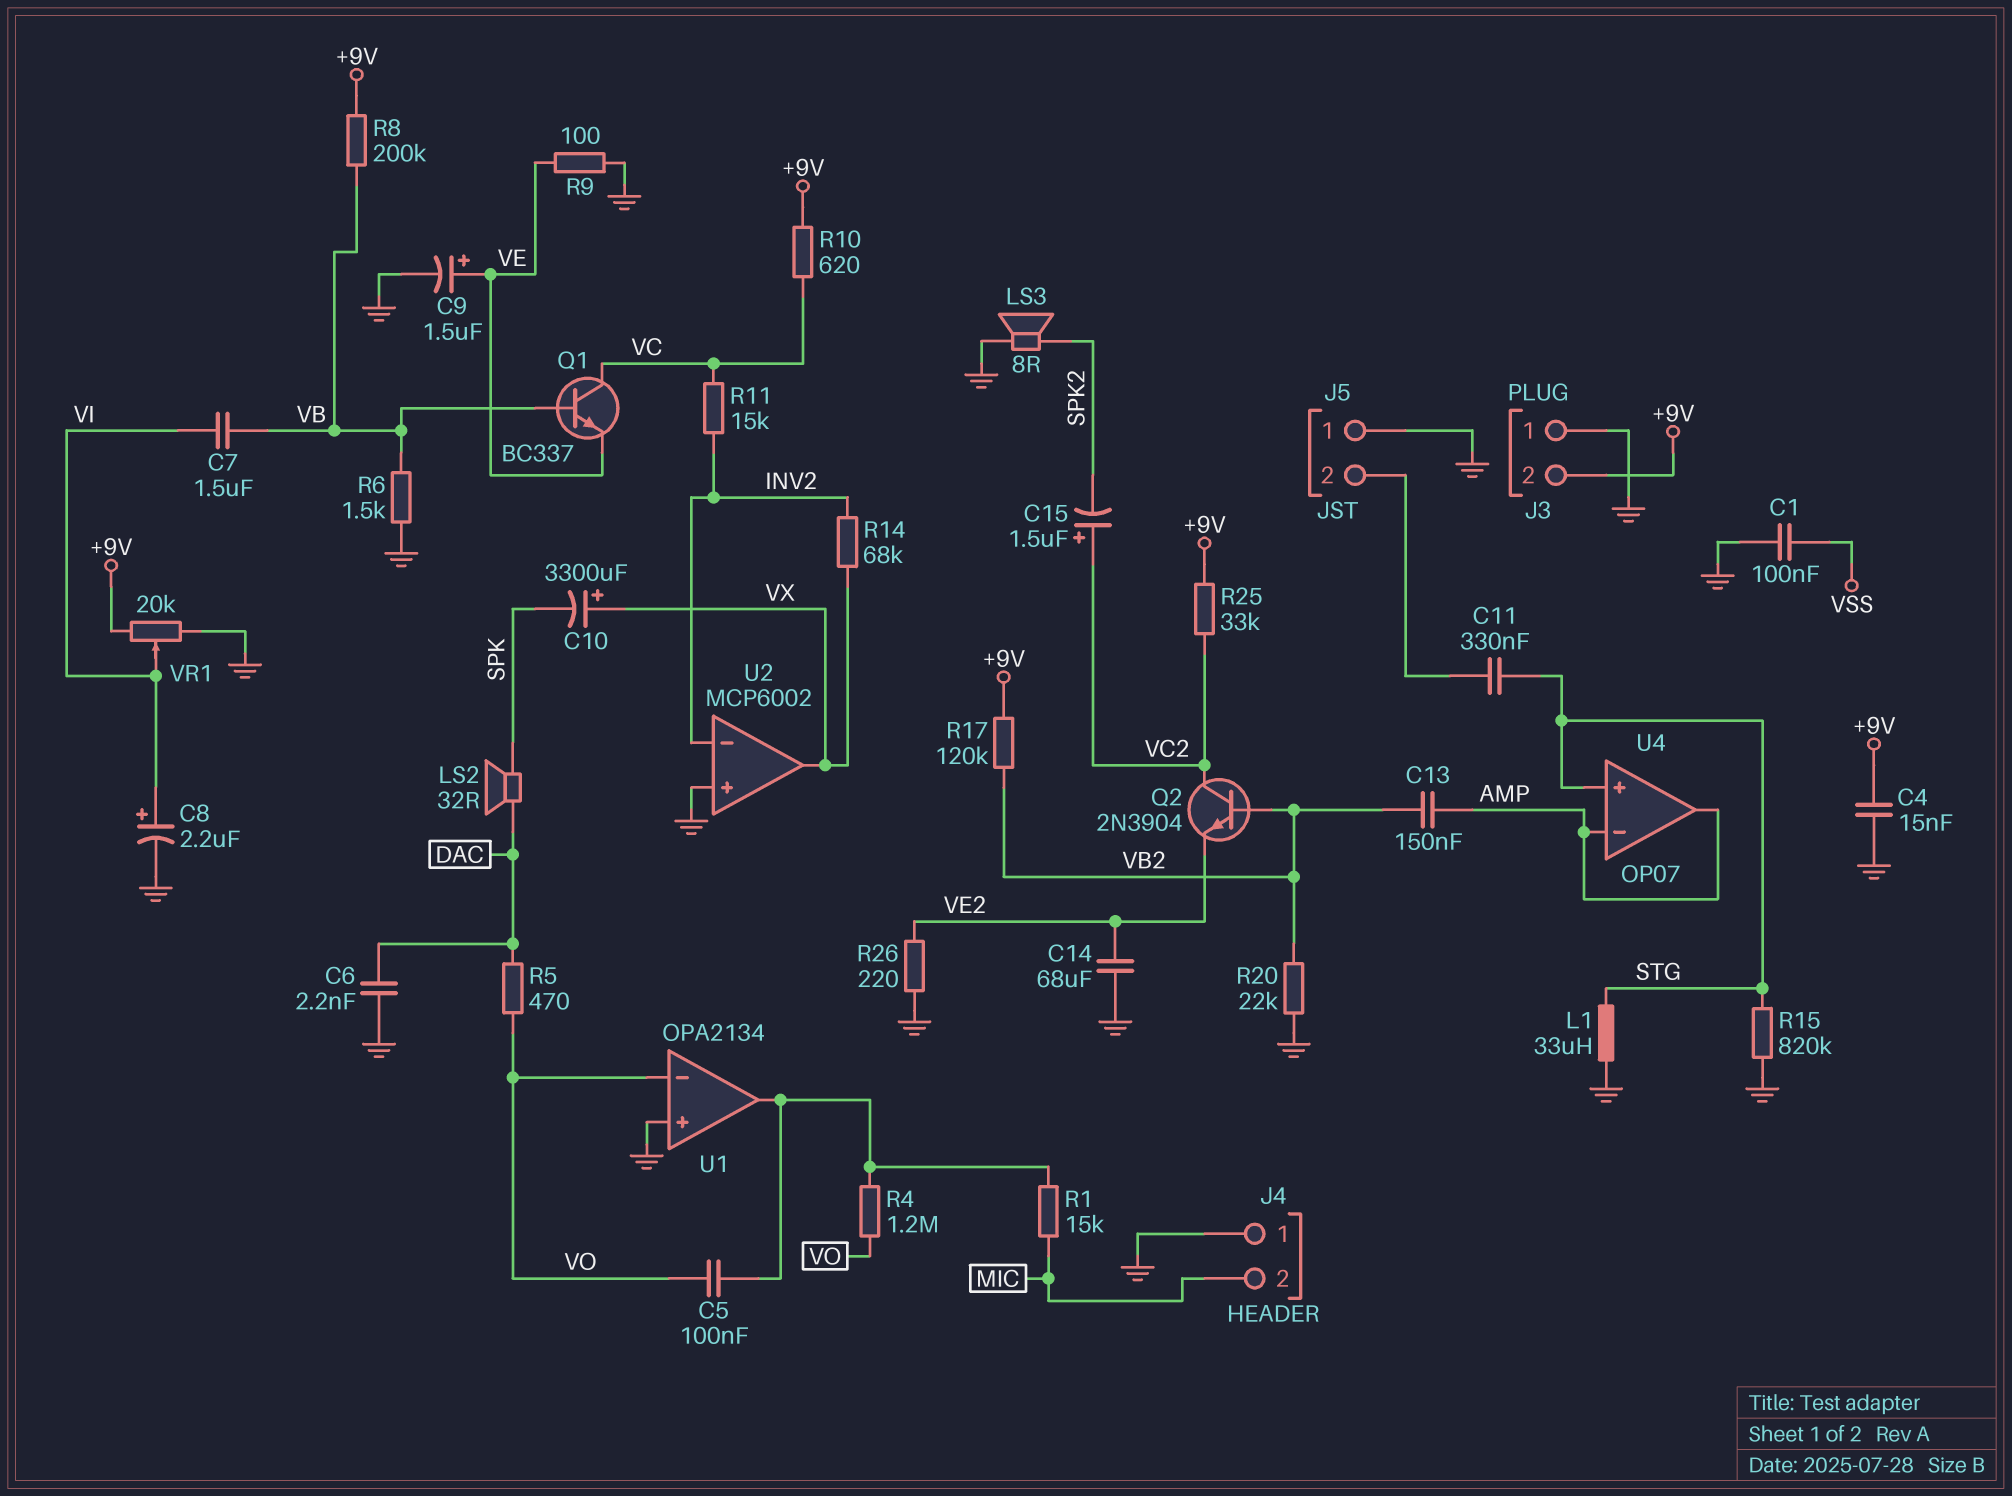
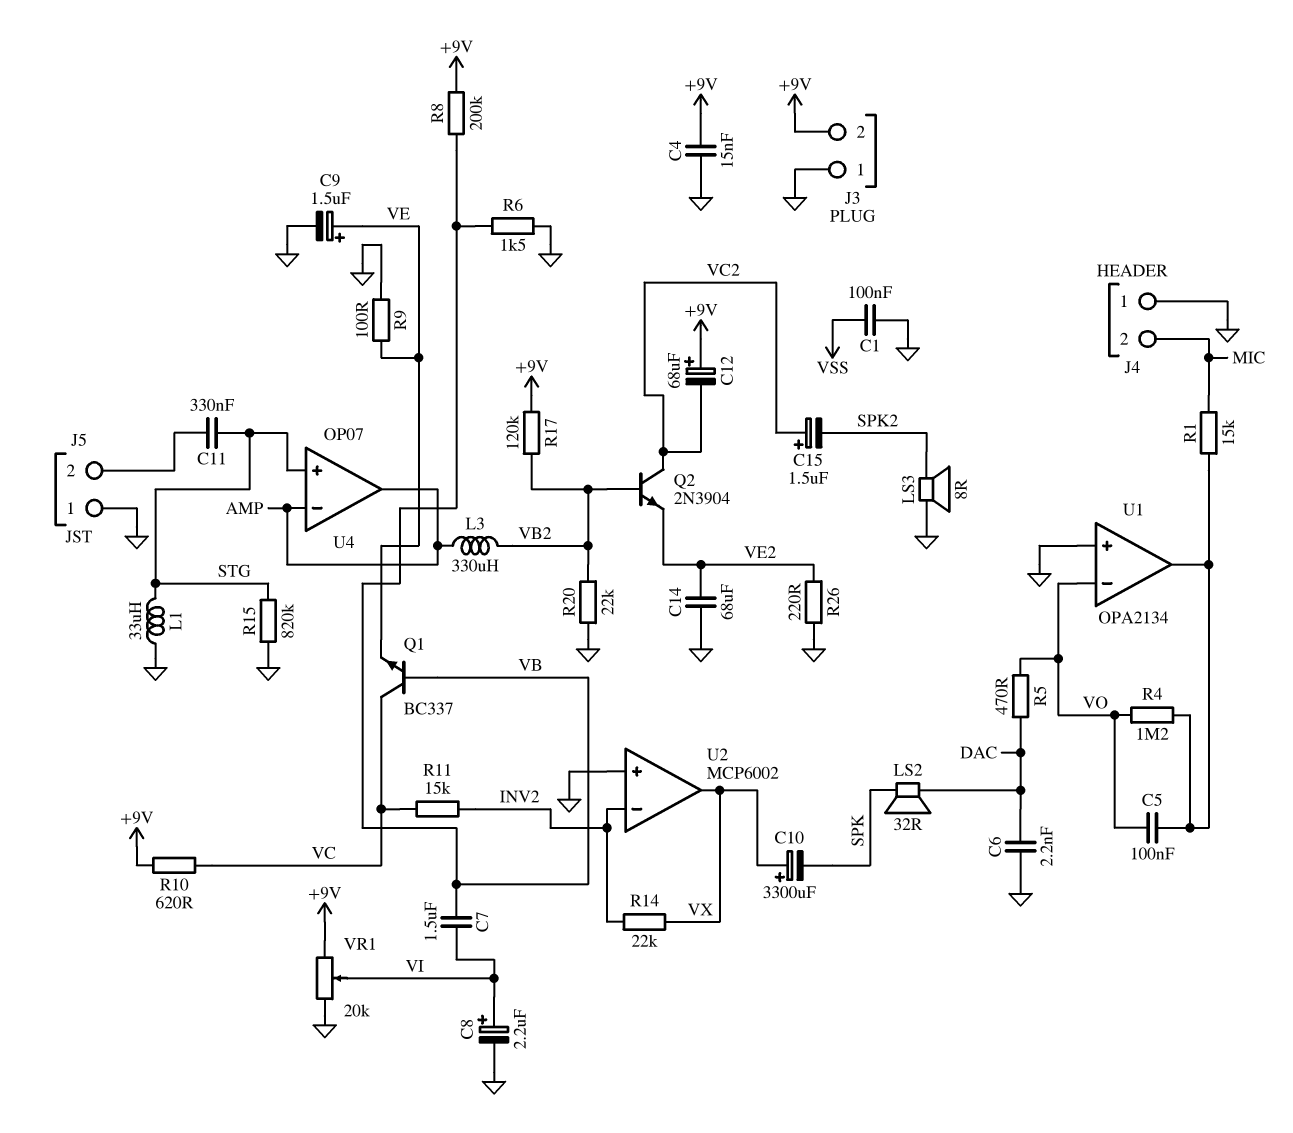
C12: none -> 68uF (plus +9V, minus VC2)
C13: 150nF (AMP, VB2) -> none
L3: none -> 330uH (AMP, VB2)
R14: 68k (INV2, VX) -> 22k (INV2, VX)
R25: 33k (+9V, VC2) -> none

